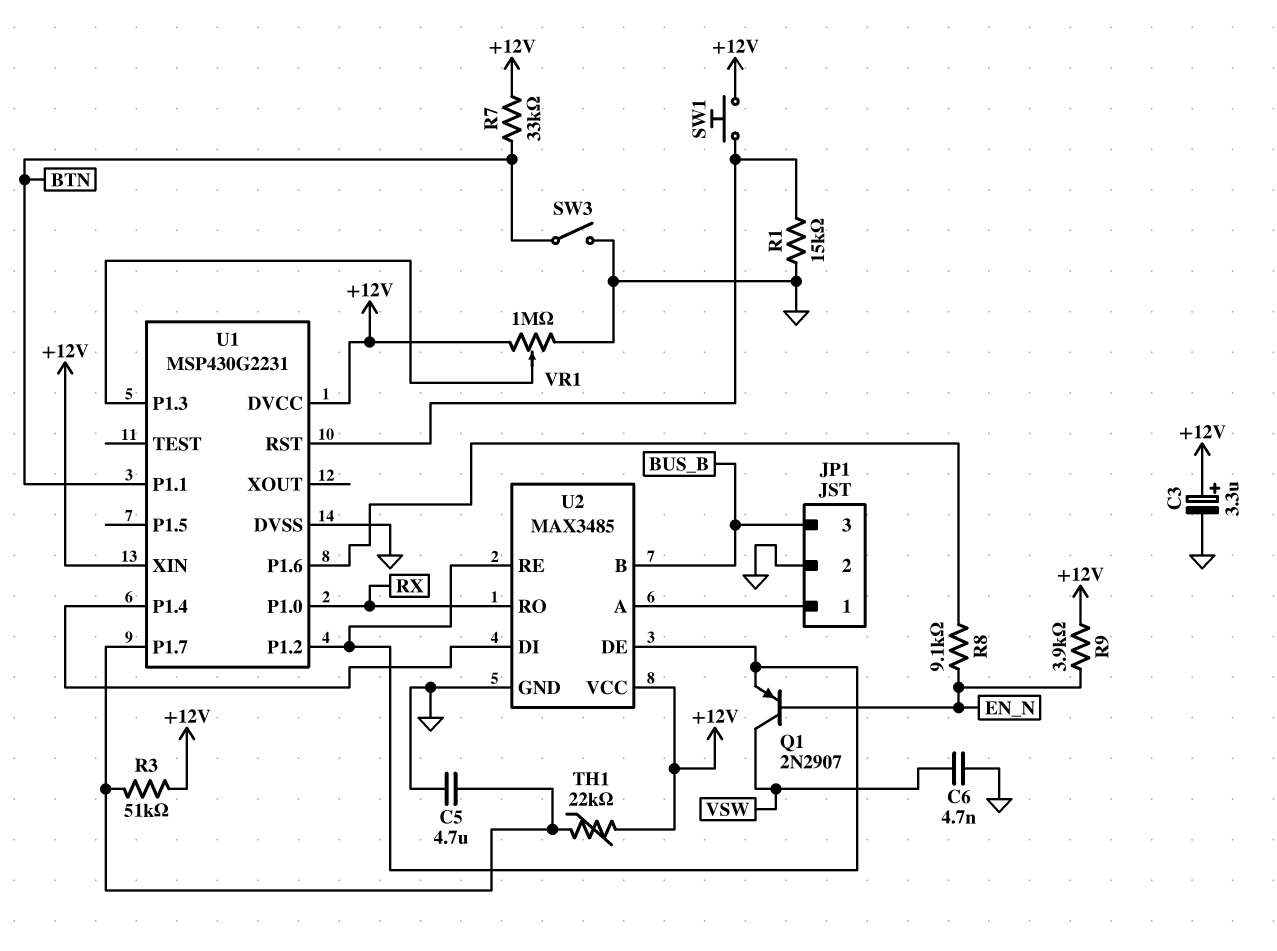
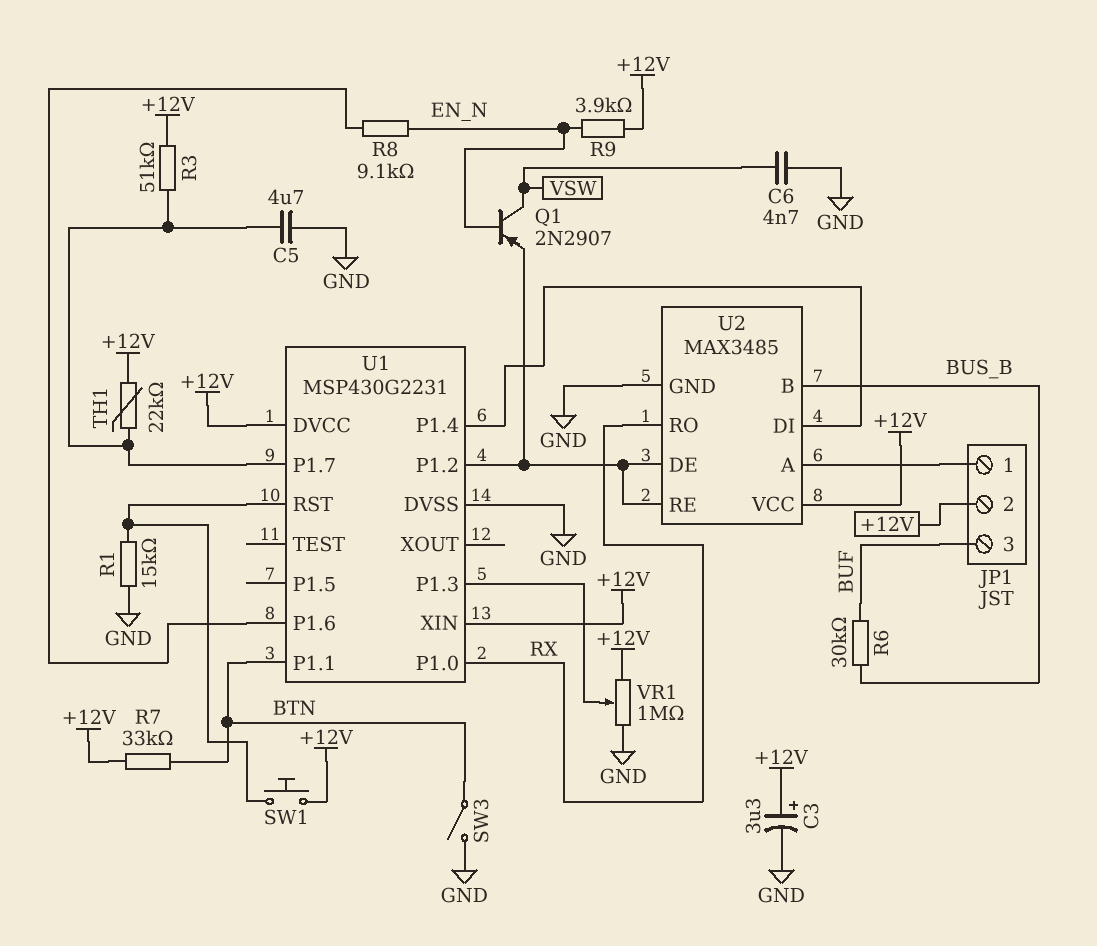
JP1 pin 2: GND -> +12V
JP1 pin 3: BUS_B -> BUF
R6: none -> 30k (BUF, BUS_B)

